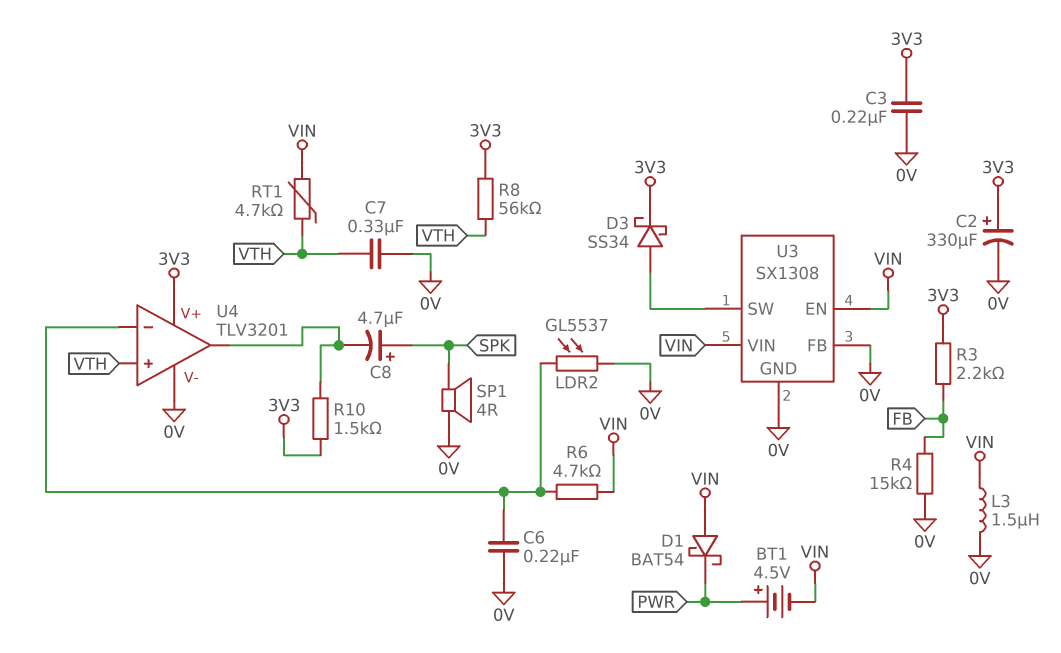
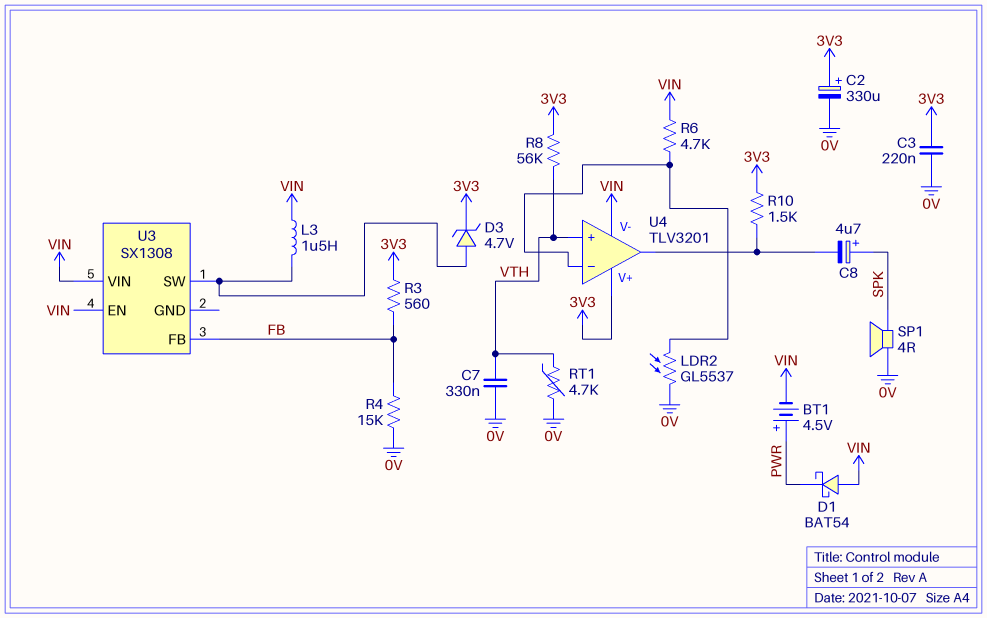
C6: 220nF (0V, U4/in-) -> none
D3: schottky SS34 (A U3/SW, K 3V3) -> zener 4.7V (A U3/SW, K 3V3)
L3: 1.5uH (0V, VIN) -> 1.5uH (U3/SW, VIN)
R3: 2.2k (3V3, FB) -> 560 (3V3, FB)
RT1: 4.7k (VIN, VTH) -> 4.7k (0V, VTH)
U3 pin FB: 0V -> FB
U3 pin GND: 0V -> none
U4 pin V-: 0V -> VIN

